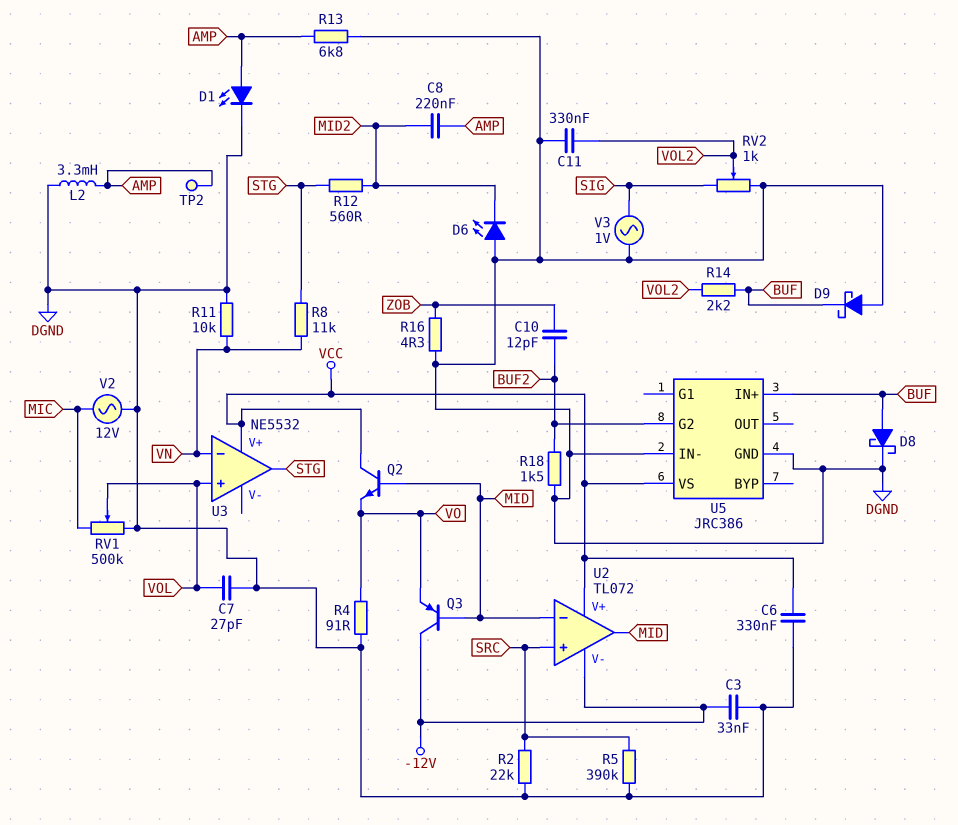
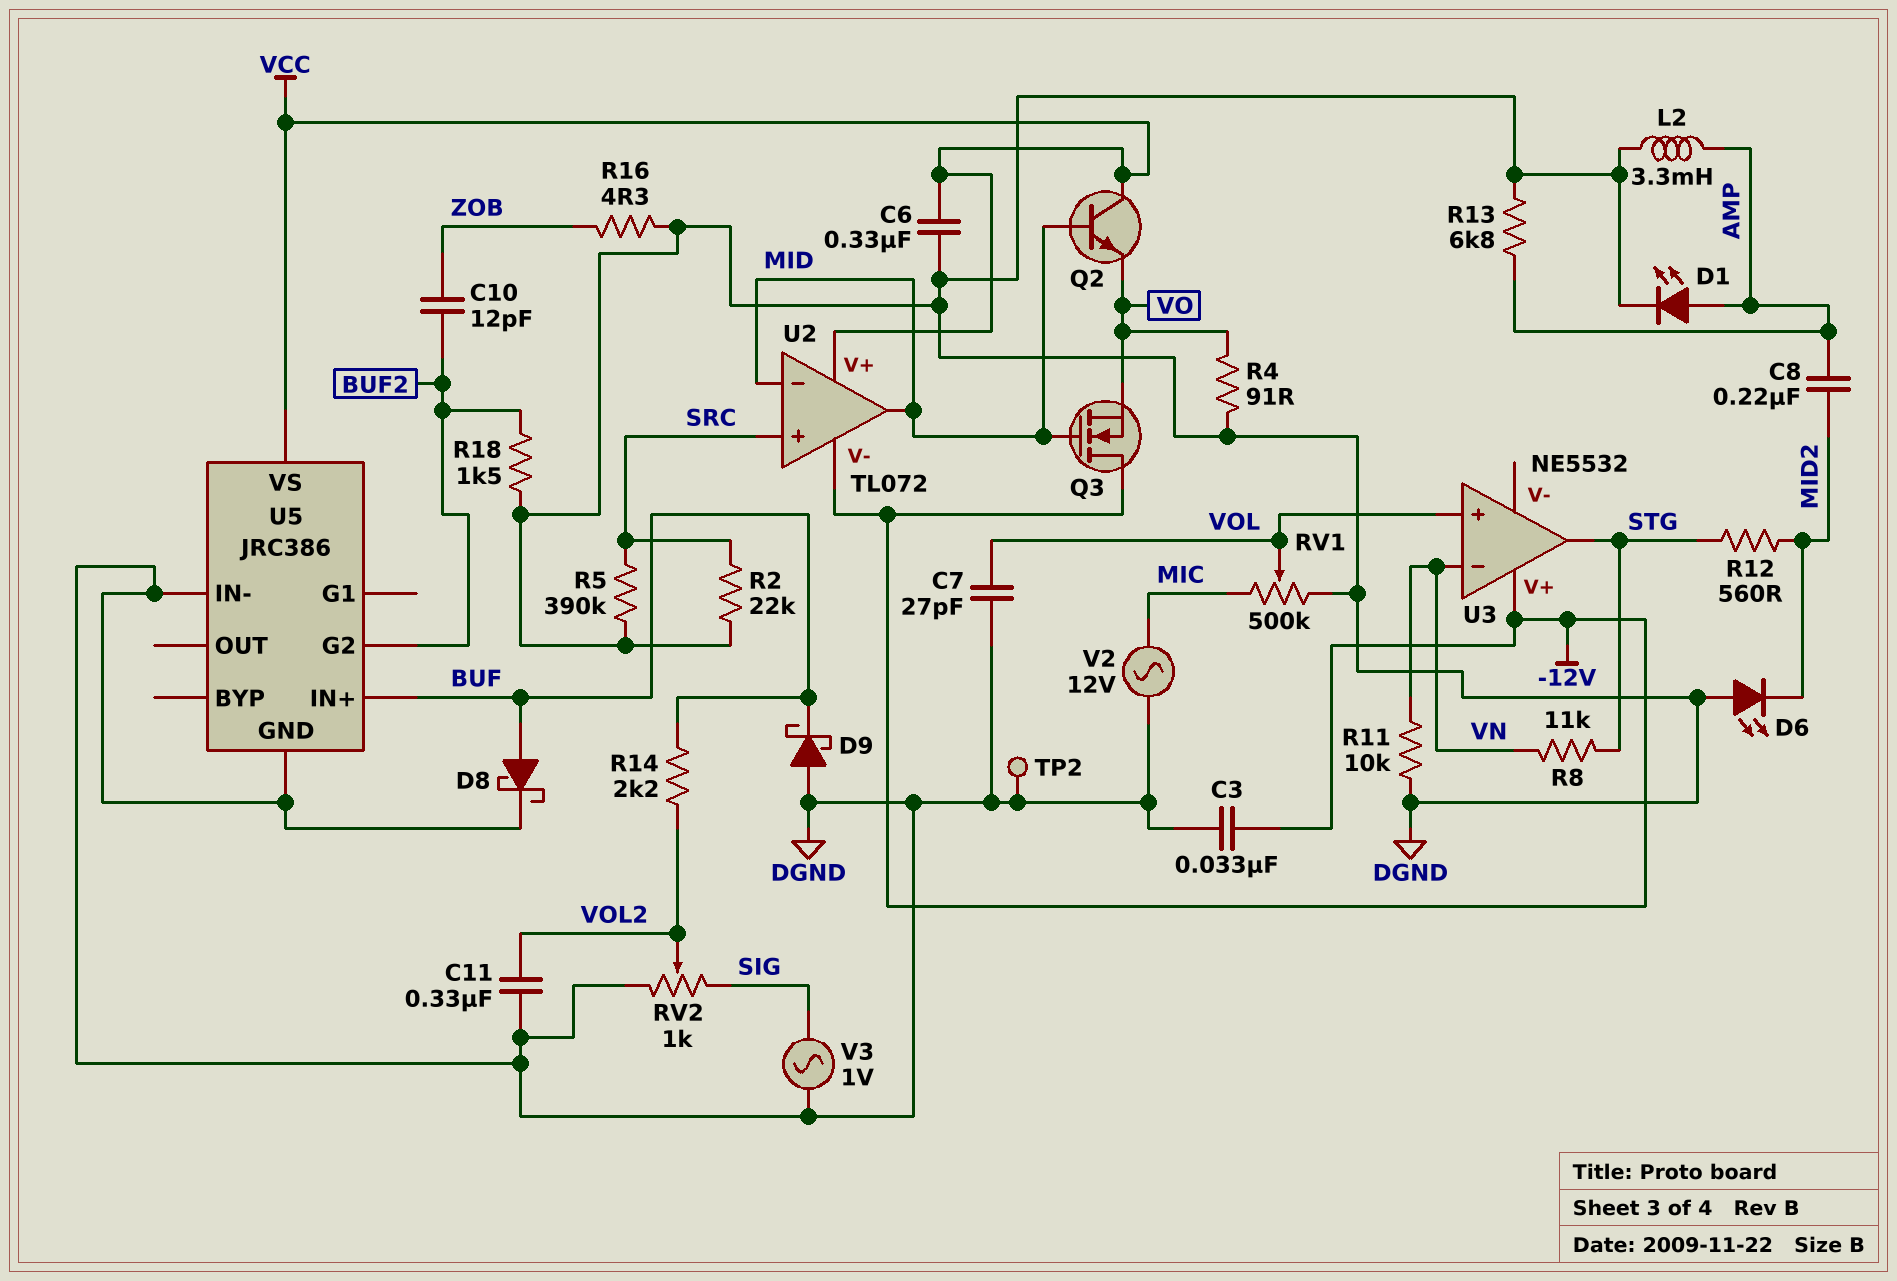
Q3: PNP (B MID, C -12V, E VO) -> NMOS (G MID, D -12V, S VO)
TP2: test point (AMP) -> test point (DGND)
U3 pin V+: VCC -> -12V

